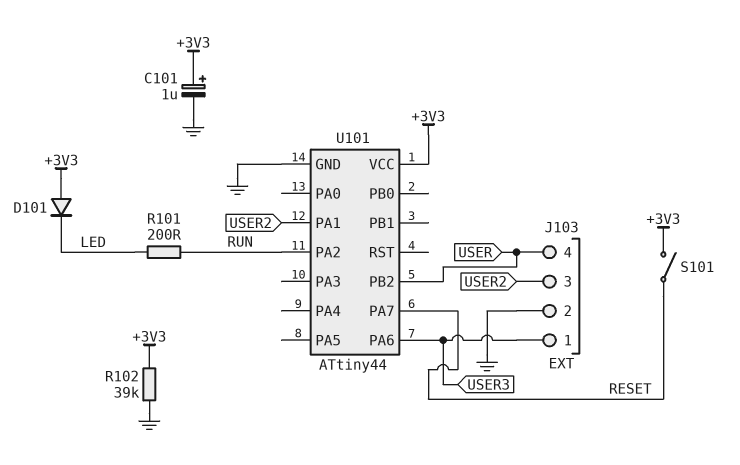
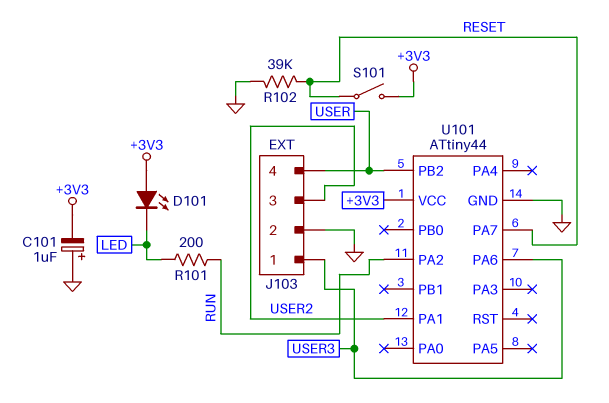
C101: 1uF (plus +3V3, minus GND) -> 1uF (plus GND, minus +3V3)
D101: diode (A +3V3, K LED) -> LED (A +3V3, K LED)
R102: 39k (+3V3, GND) -> 39k (GND, RESET)

